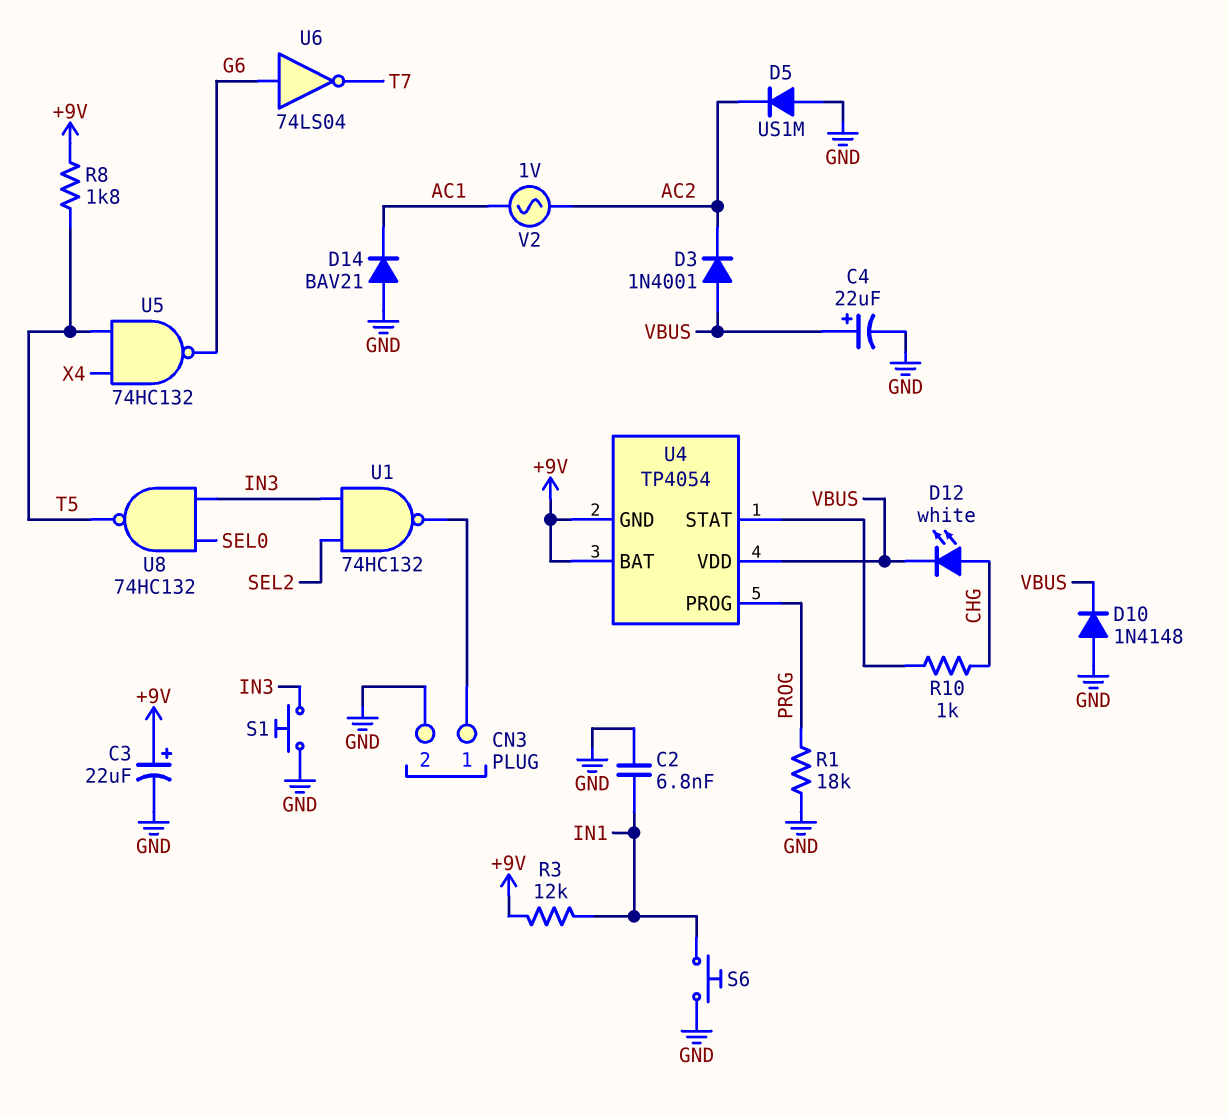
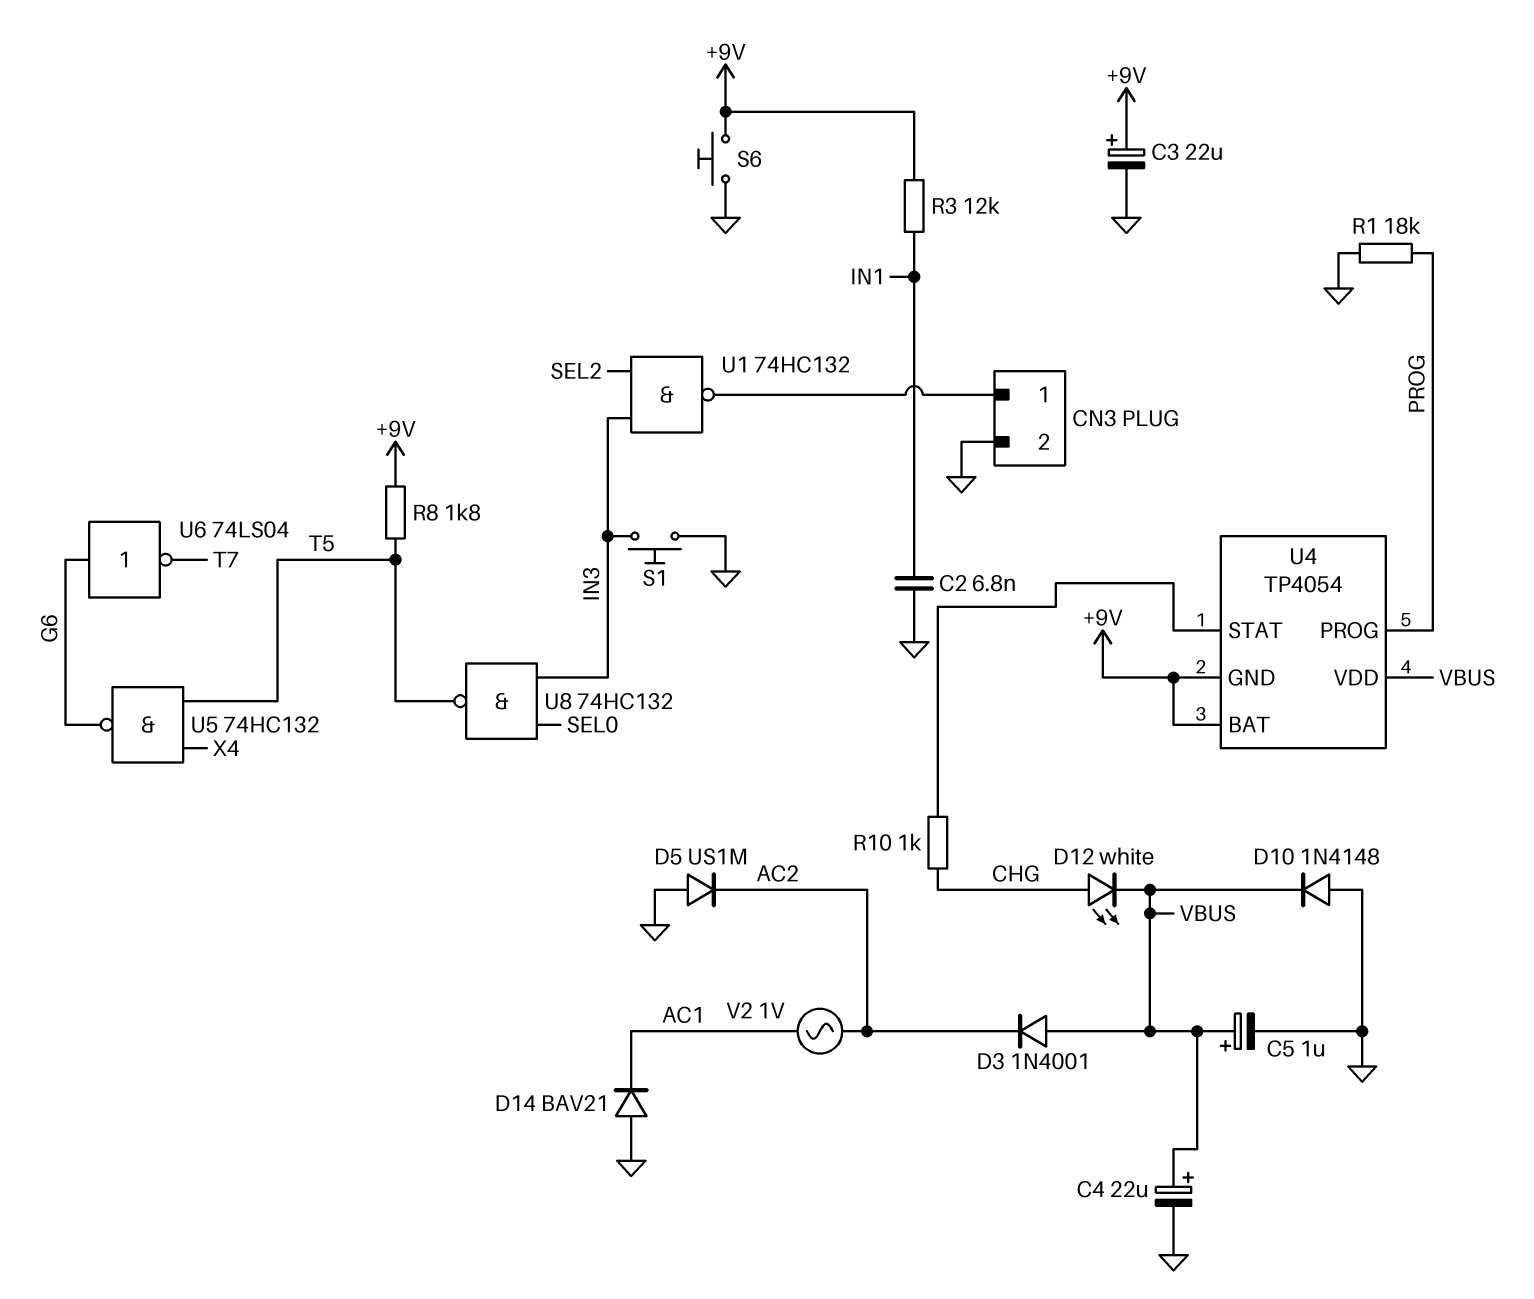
C5: none -> 1uF (plus VBUS, minus GND)
S6: button (GND, IN1) -> button (+9V, GND)

